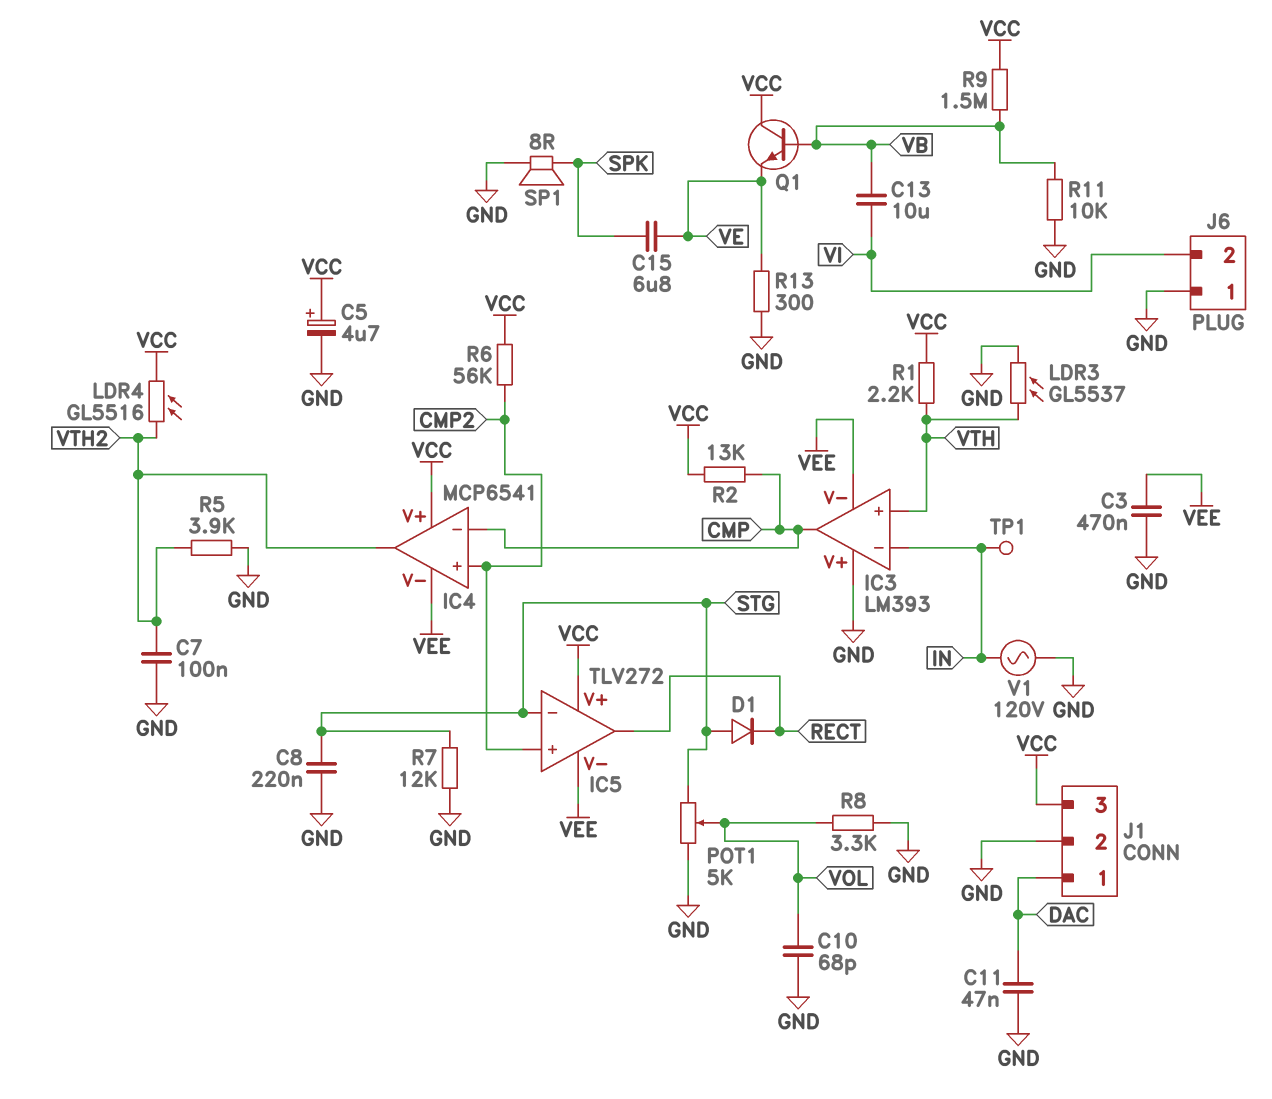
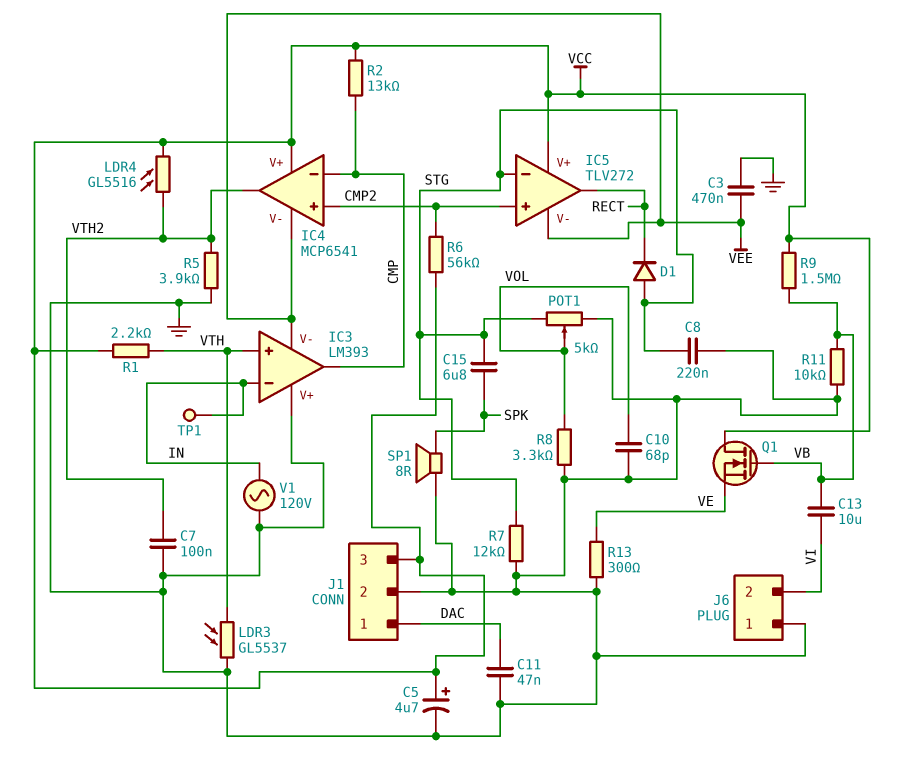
C15: 6.8uF (SPK, VE) -> 6.8uF (SPK, STG)
Q1: NPN (B VB, C VCC, E VE) -> NMOS (G VB, D VCC, S VE)

